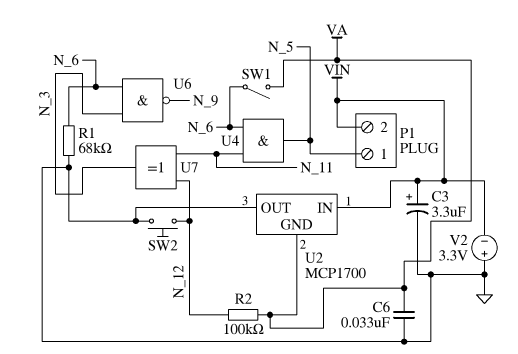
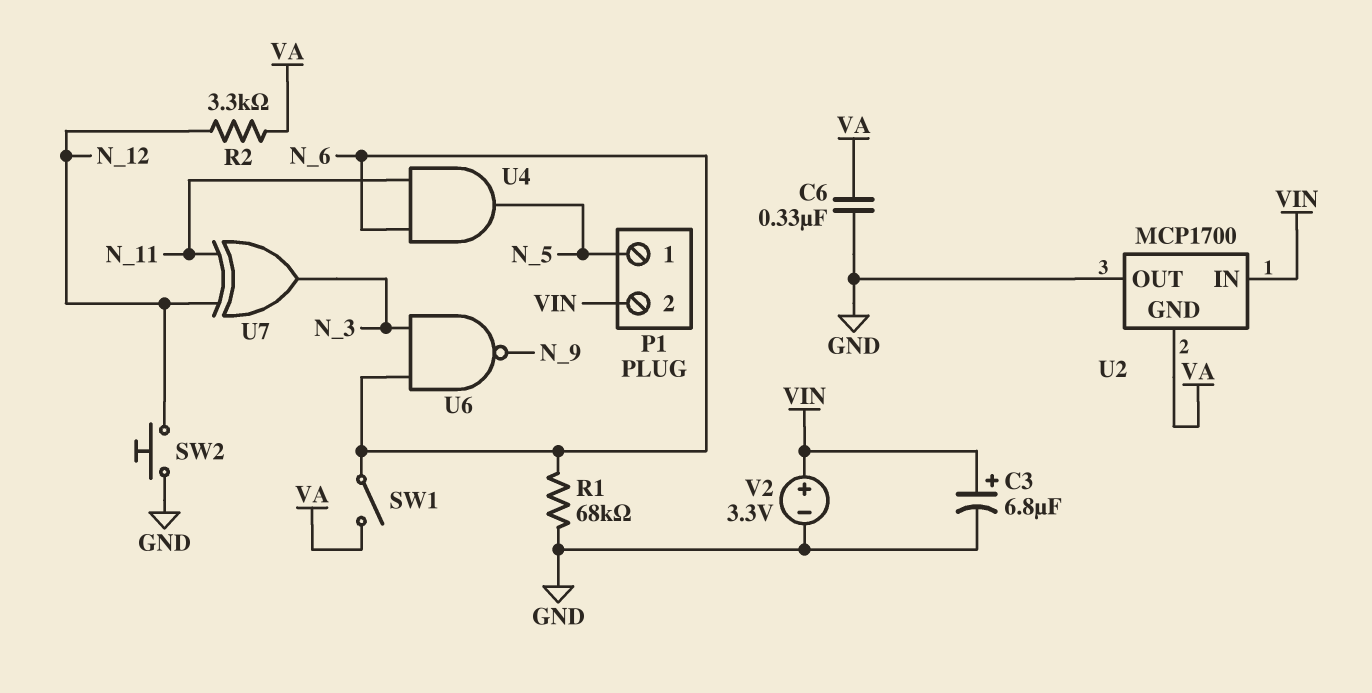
C3: 3.3uF (plus VIN, minus GND) -> 6.8uF (plus VIN, minus GND)
C6: 33nF (GND, VA) -> 330nF (GND, VA)
R2: 100k (N_12, VA) -> 3.3k (N_12, VA)
V2: 3.3V (plus GND, minus VIN) -> 3.3V (plus VIN, minus GND)

